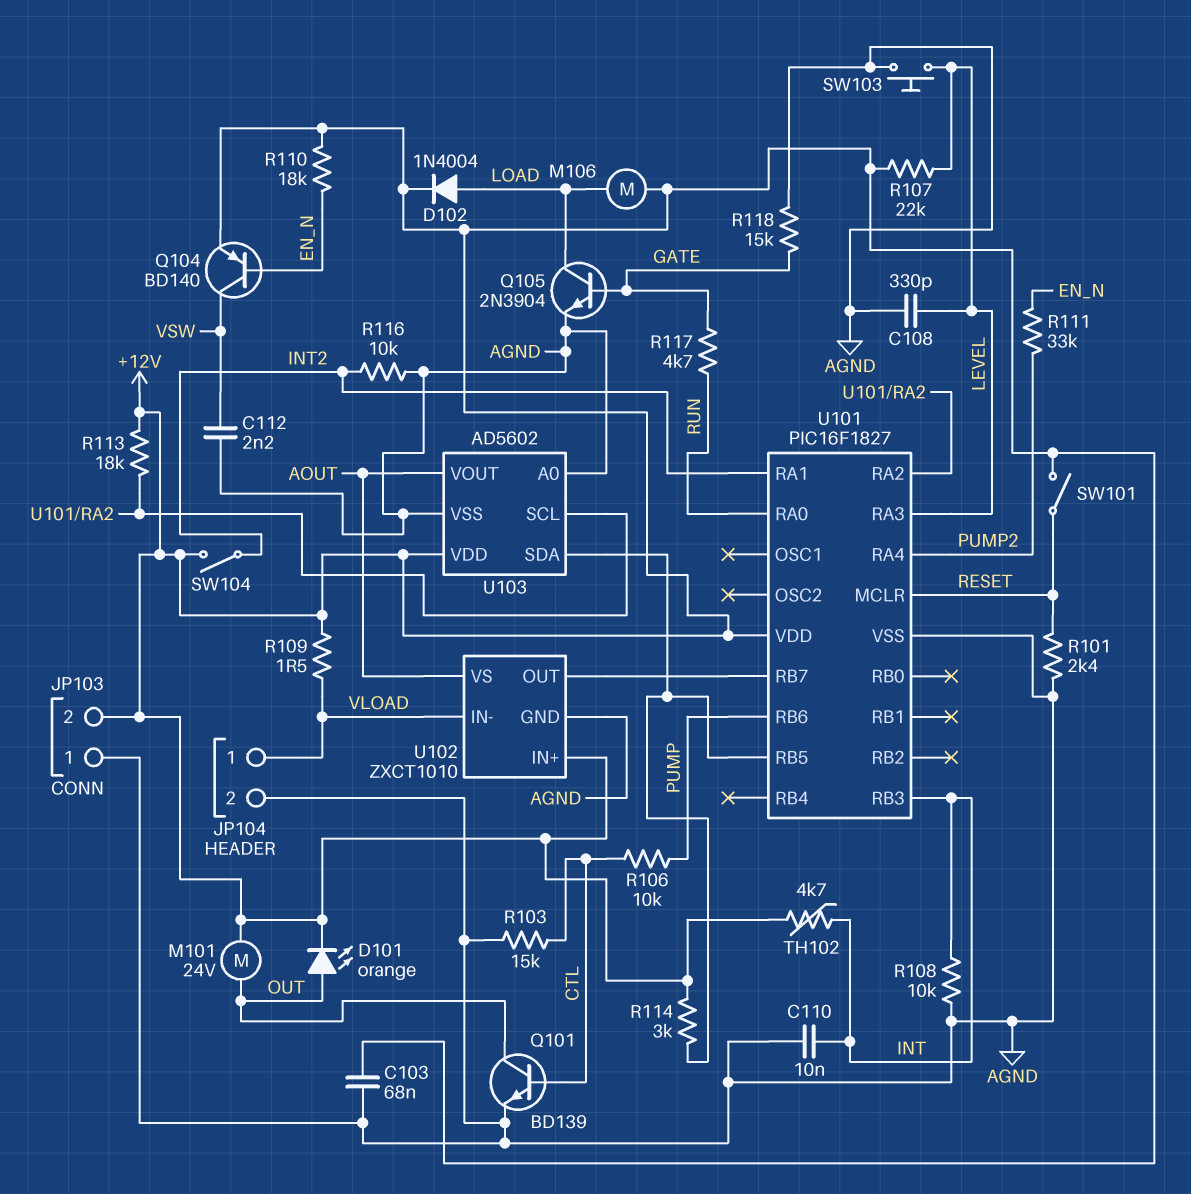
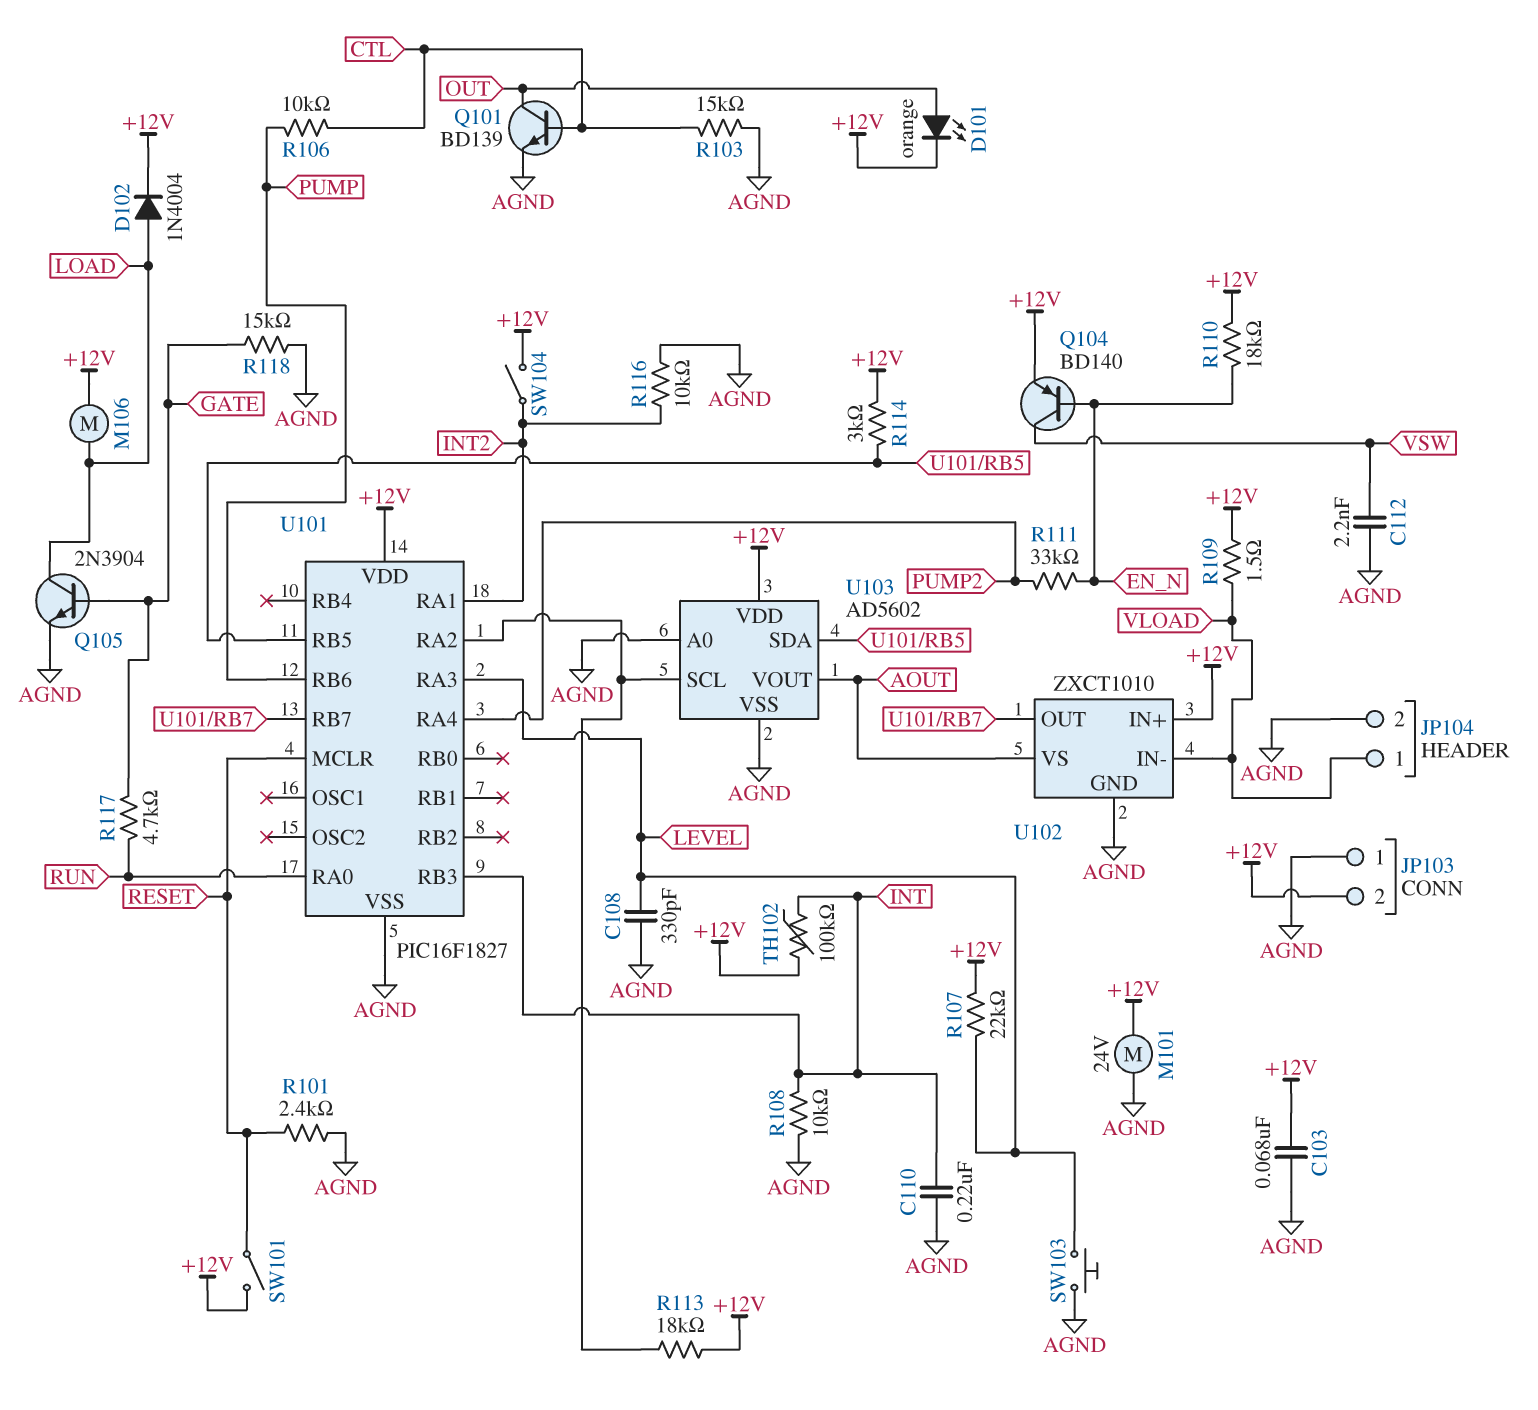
C110: 10nF (AGND, INT) -> 220nF (AGND, INT)
M101: motor 24V (+12V, OUT) -> motor 24V (+12V, AGND)
TH102: 4.7k (+12V, INT) -> 100k (+12V, INT)

